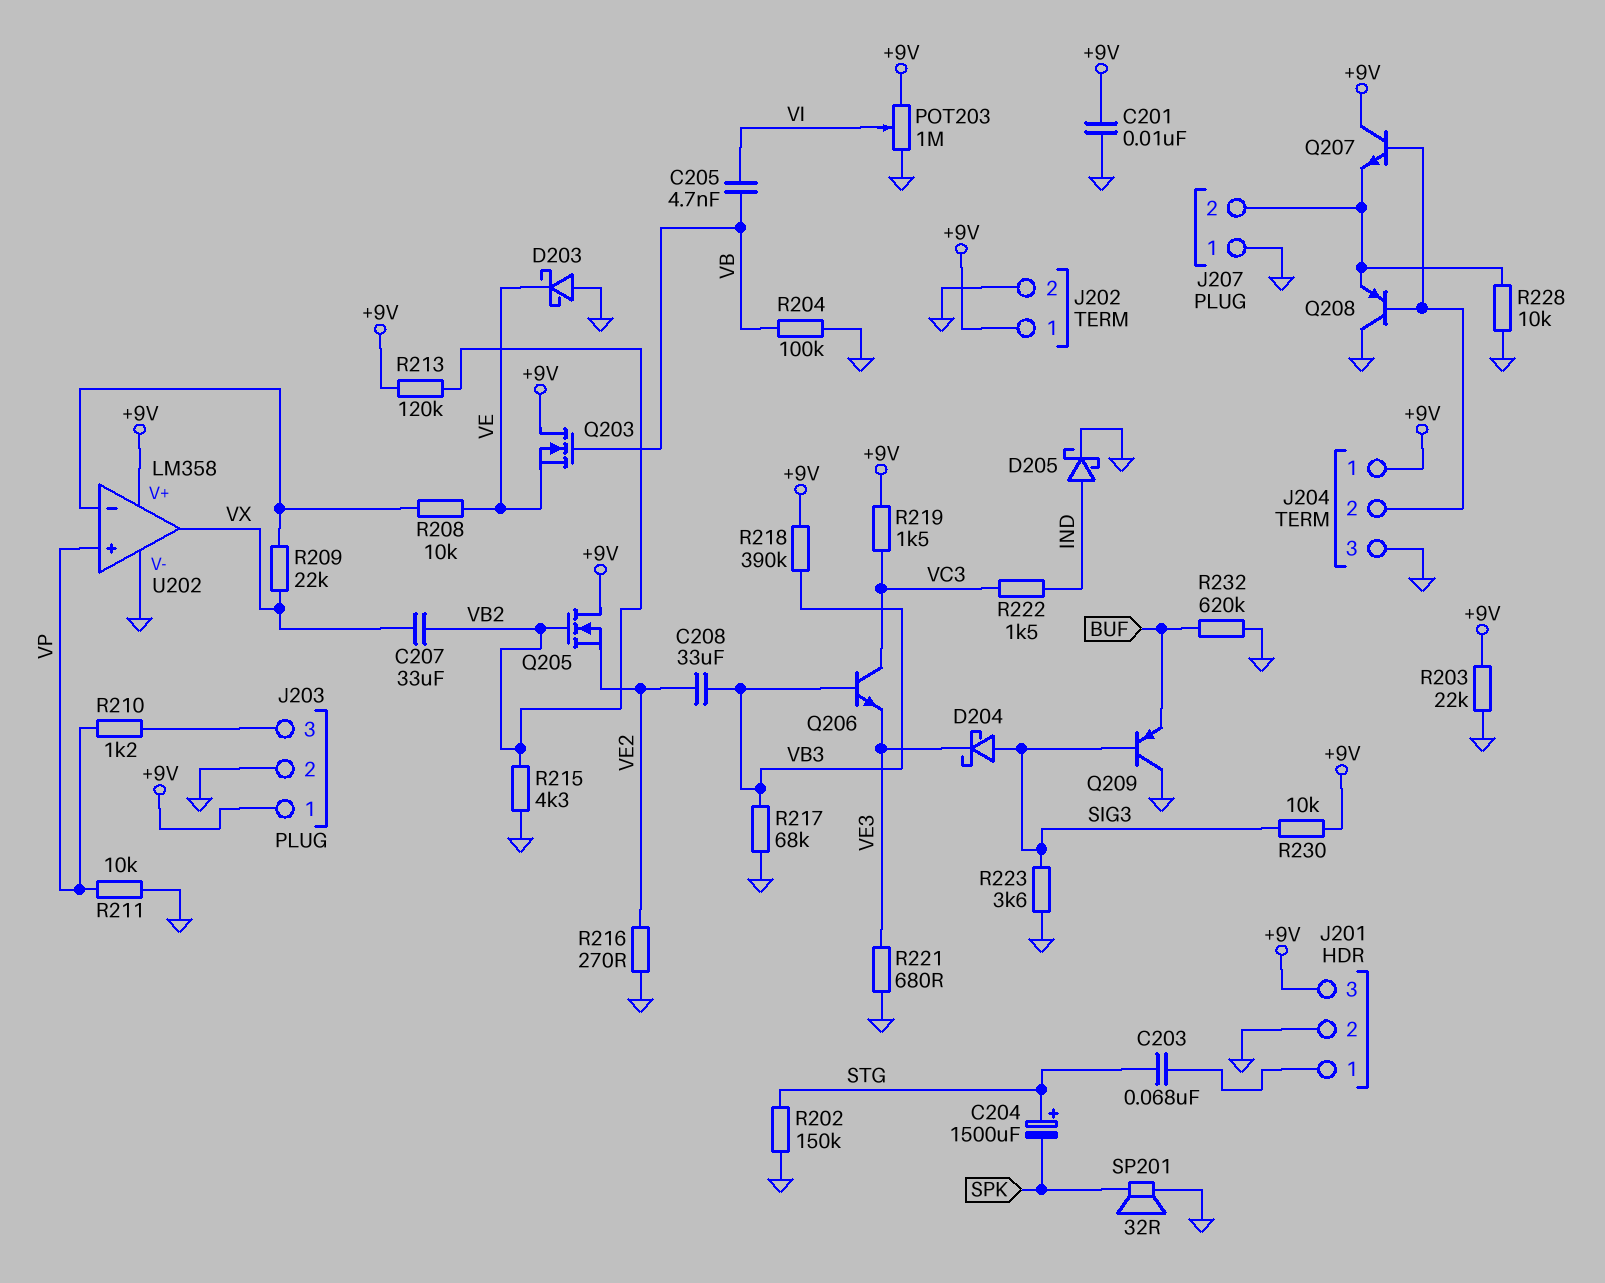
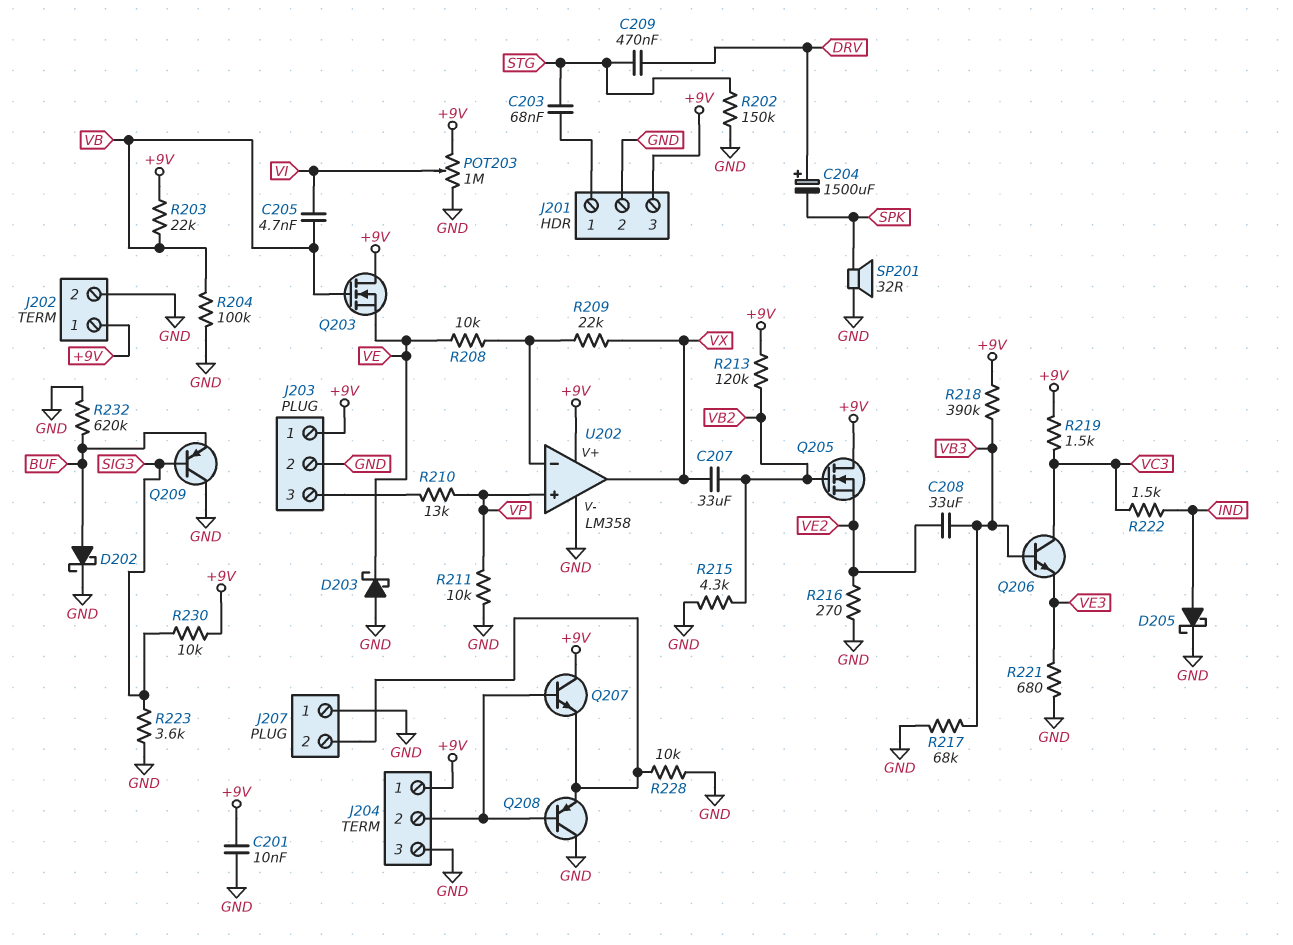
C204: 1500uF (plus STG, minus SPK) -> 1500uF (plus DRV, minus SPK)
C209: none -> 470nF (DRV, STG)
D202: none -> schottky (A BUF, K GND)
D204: schottky (A SIG3, K VE3) -> none
R203: 22k (+9V, GND) -> 22k (+9V, VB)
R210: 1.2k (J203/3, VP) -> 13k (J203/3, VP)

